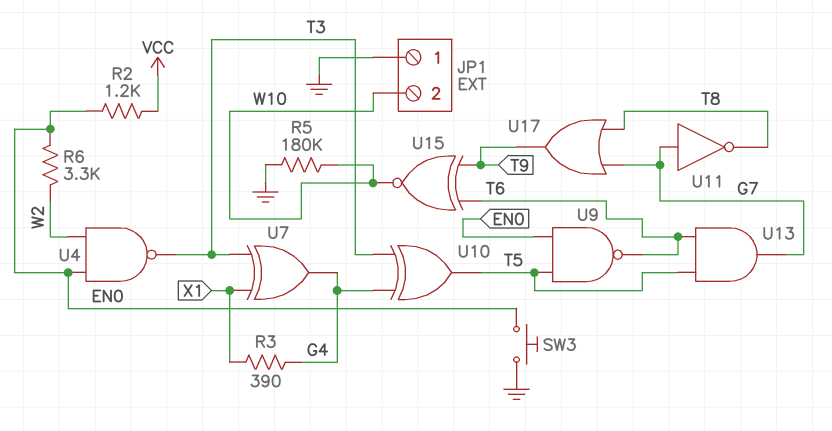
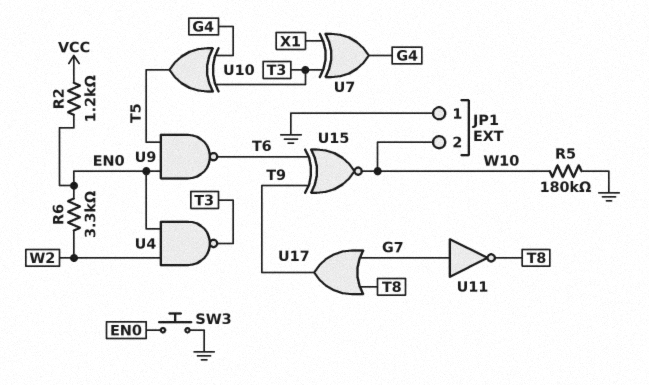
R3: 390 (G4, X1) -> none
U13: AND (in T5, in T6, out G7) -> none

